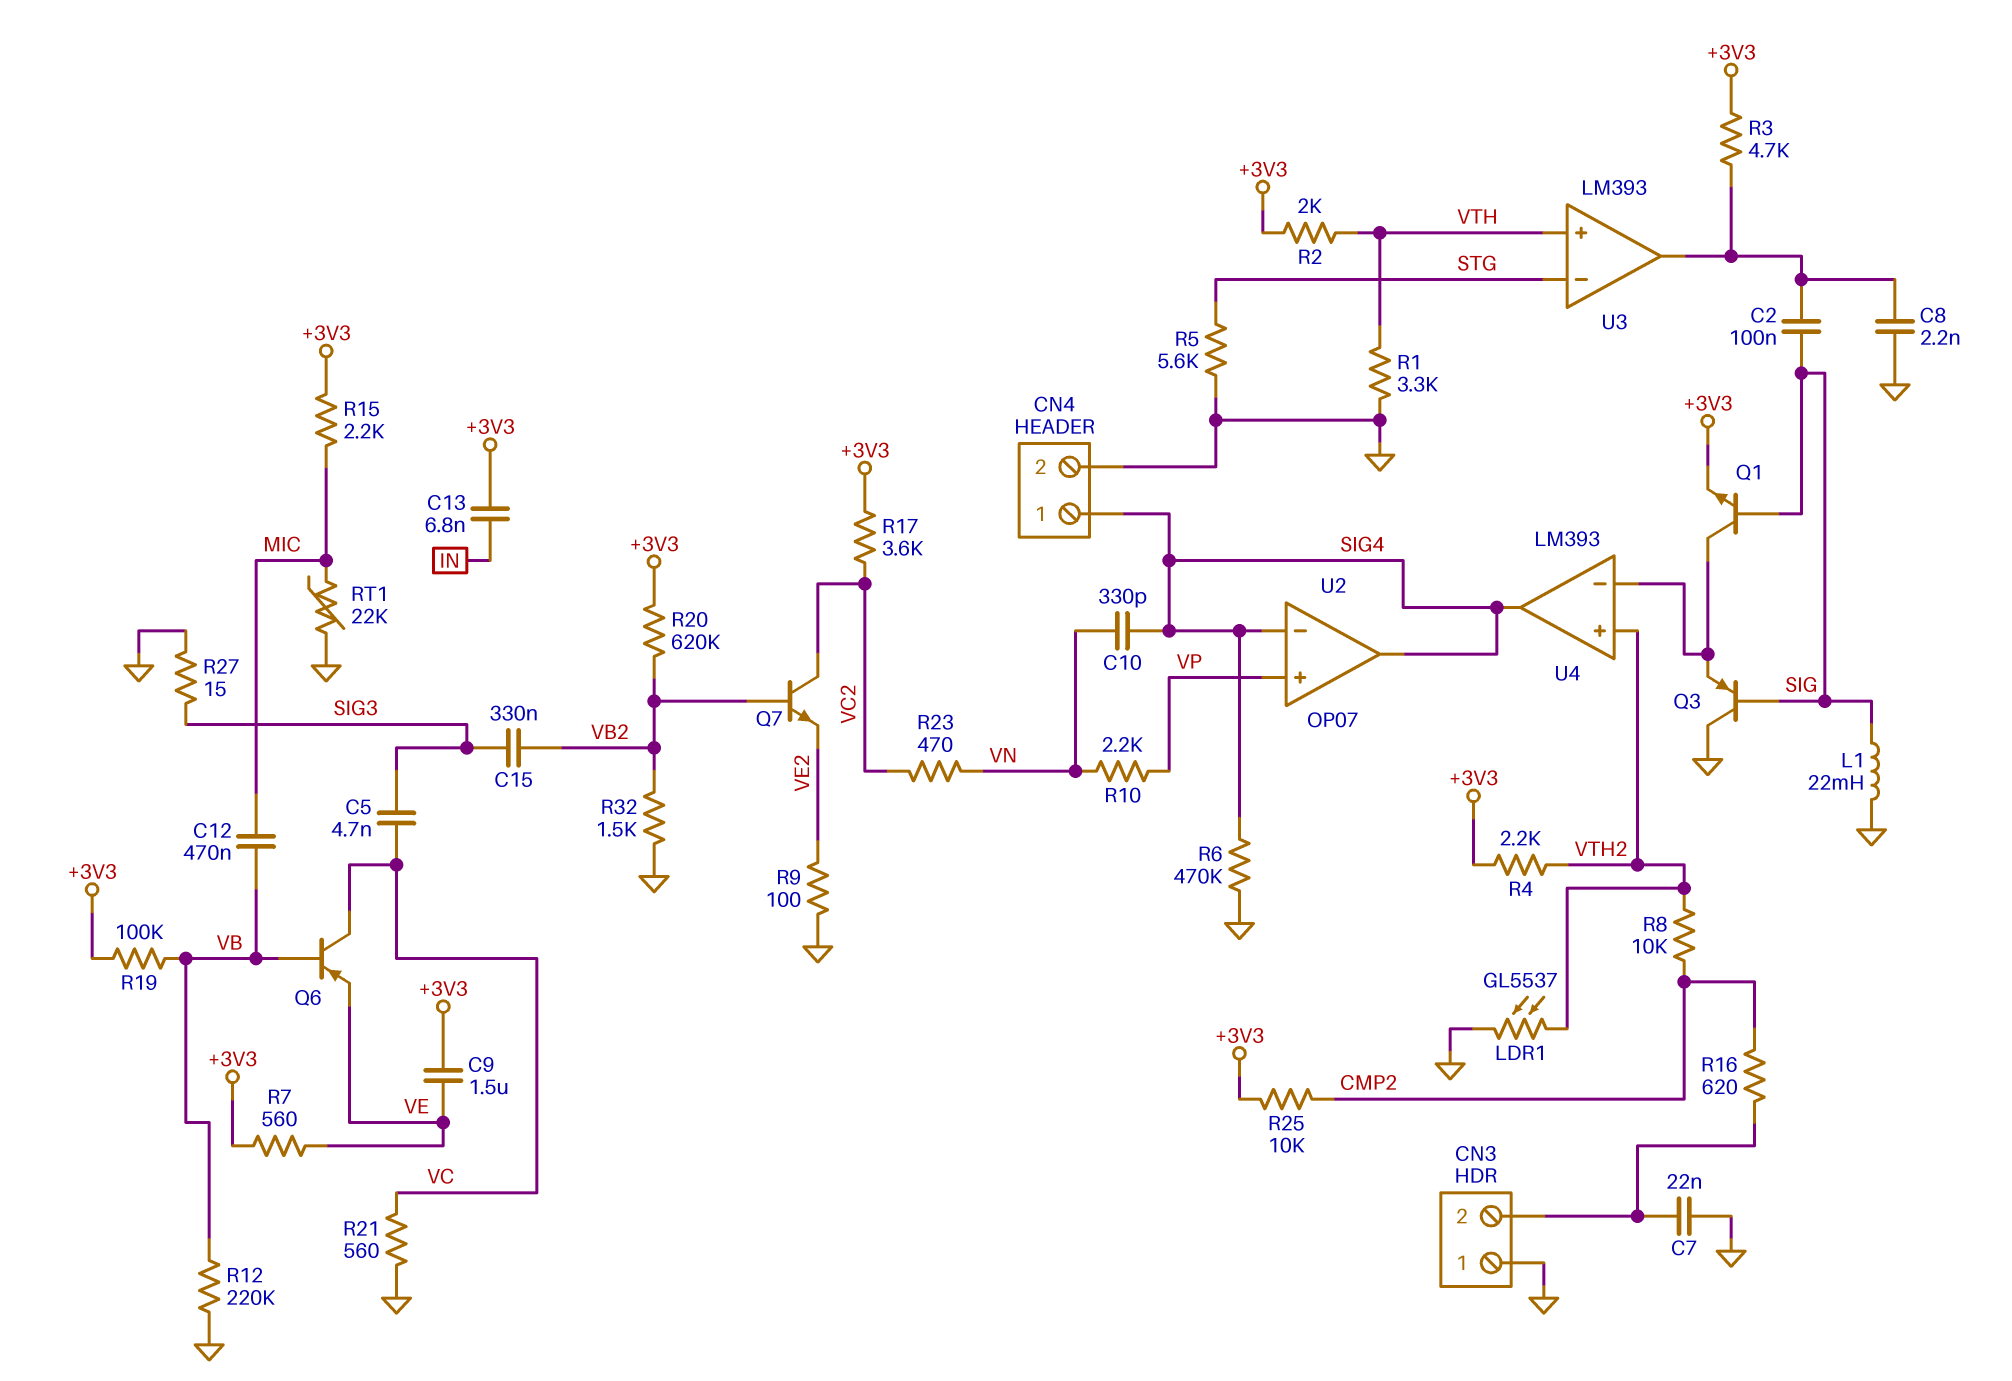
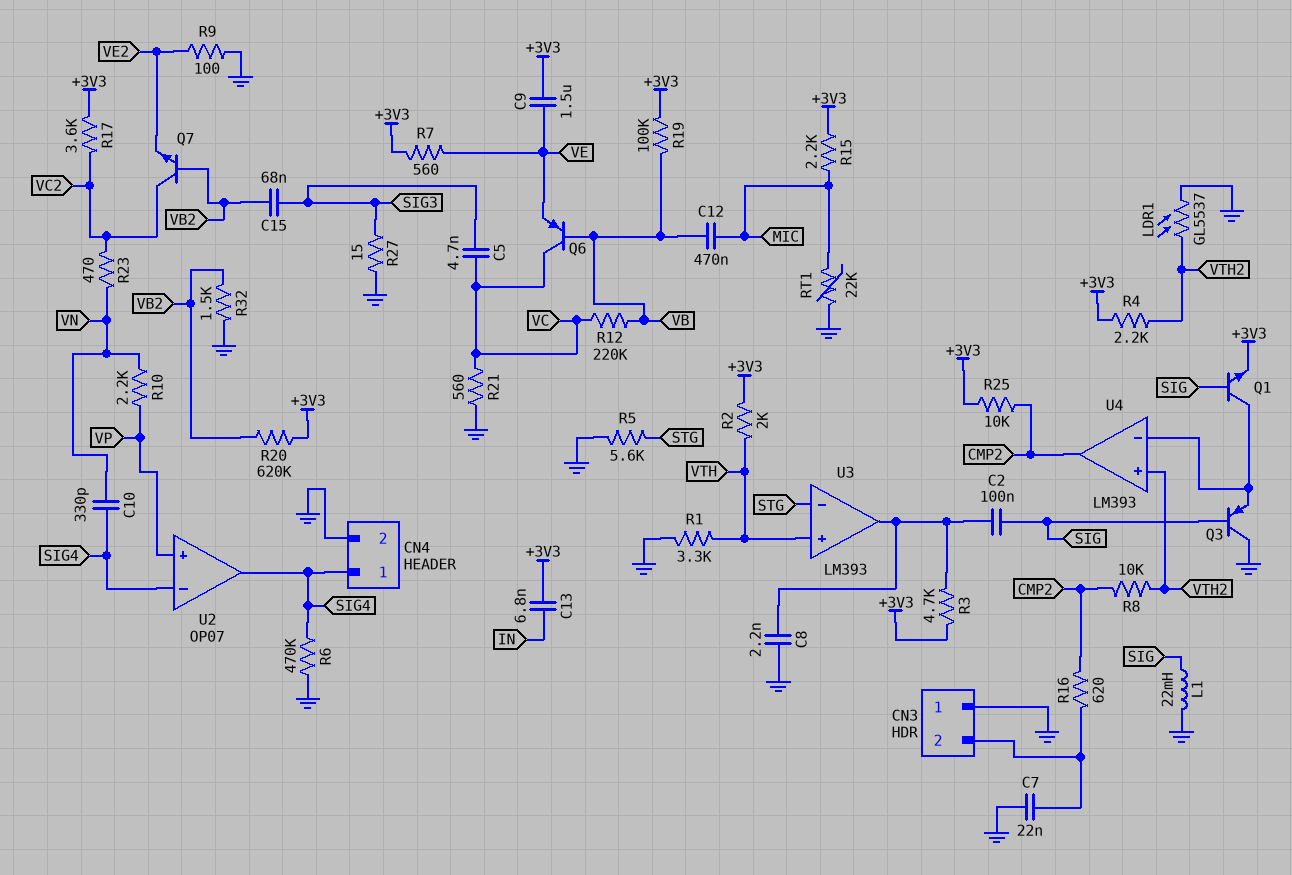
C15: 330nF (SIG3, VB2) -> 68nF (SIG3, VB2)
R12: 220k (GND, VB) -> 220k (VB, VC)
U4 pin out: SIG4 -> CMP2

